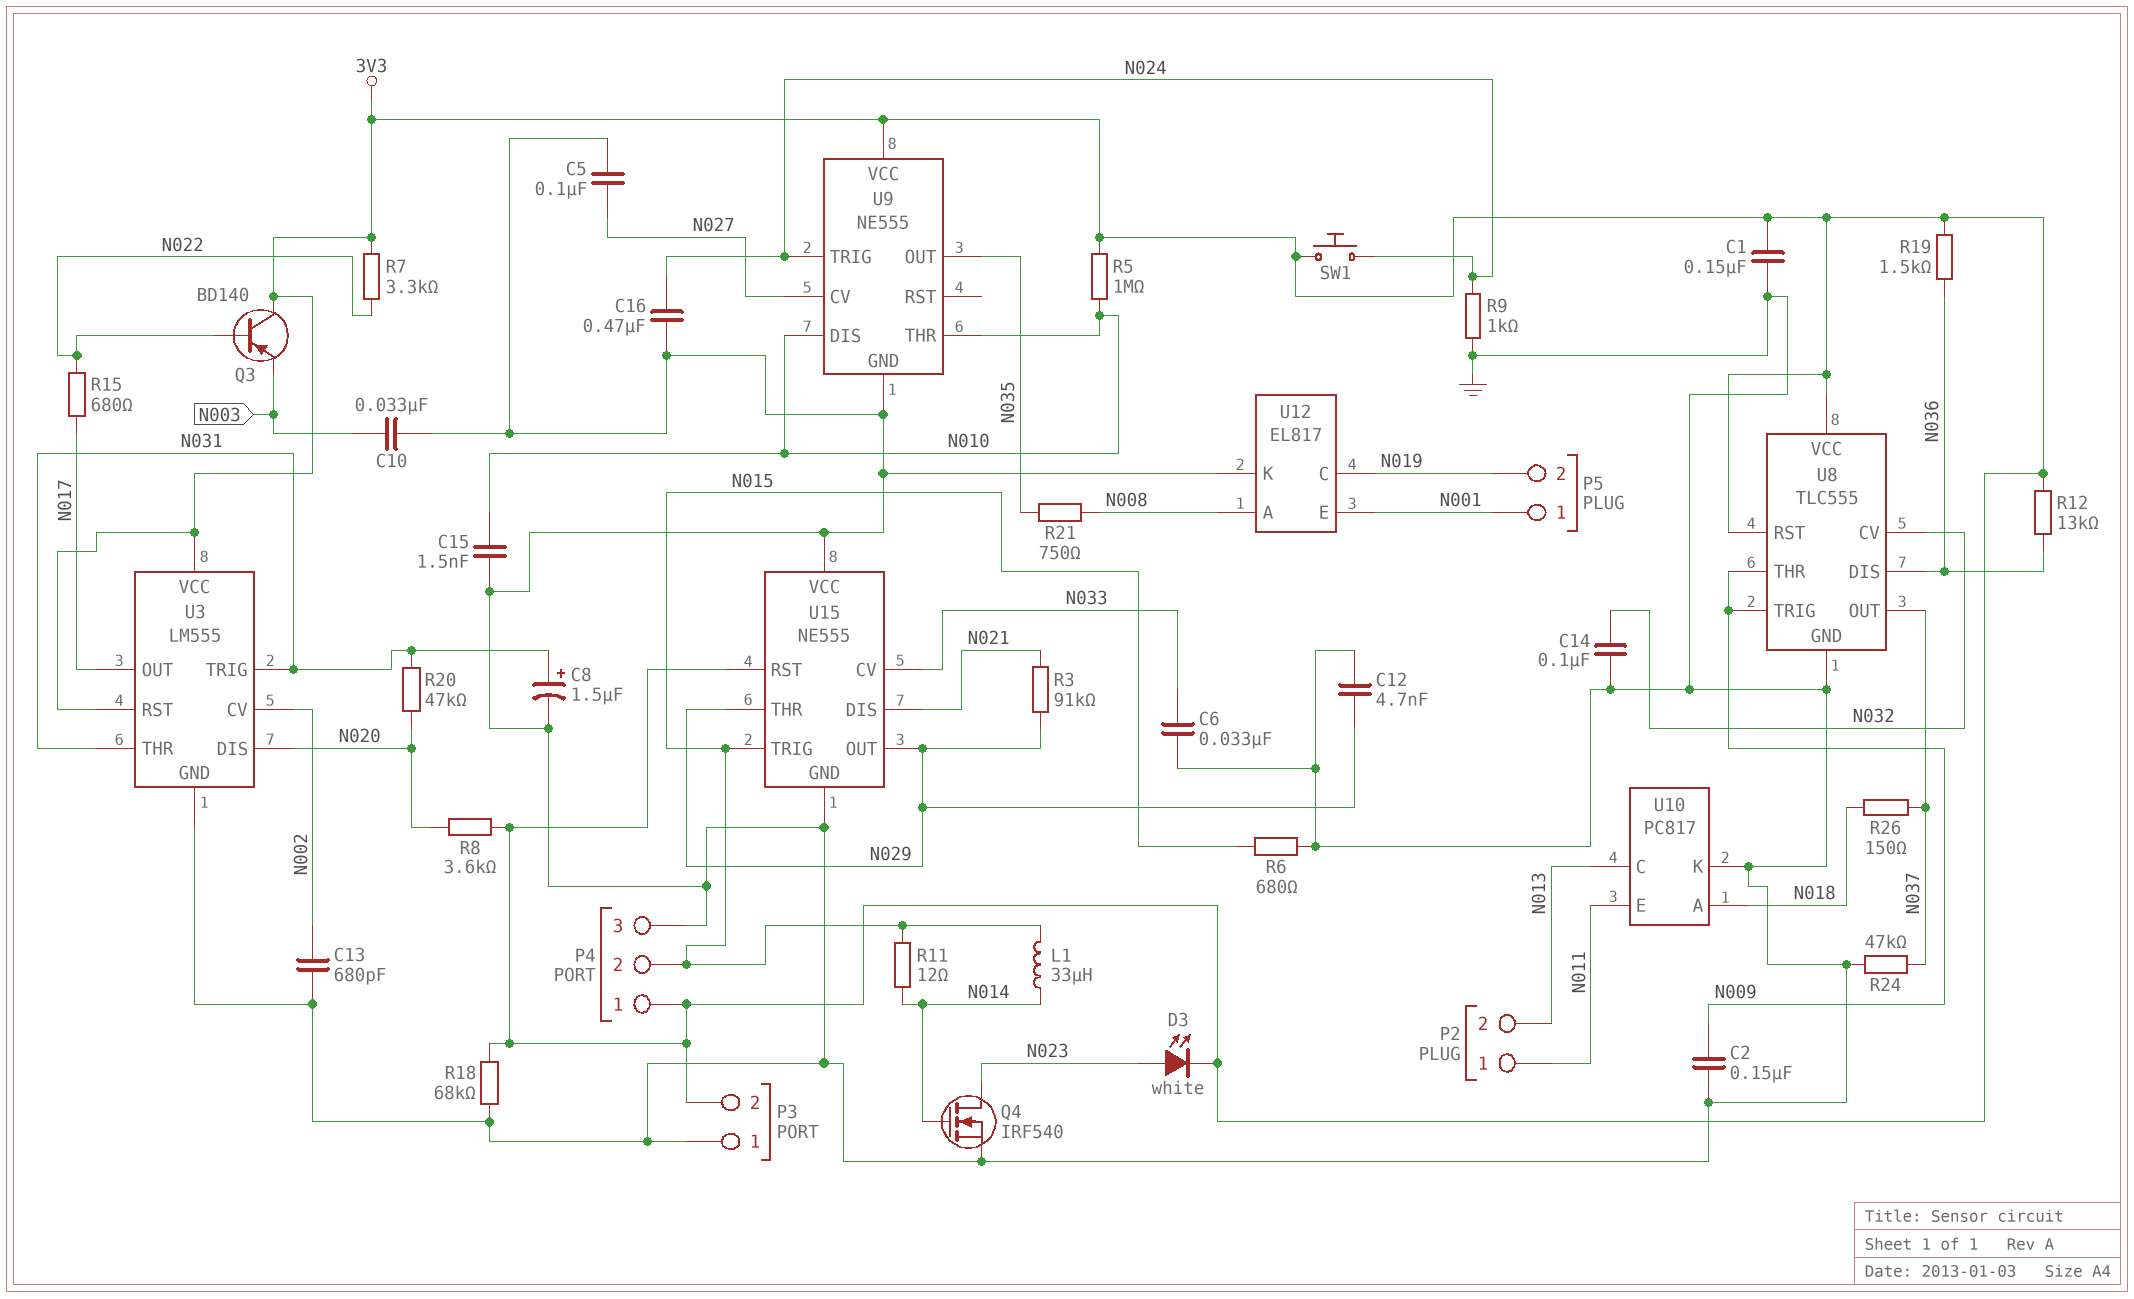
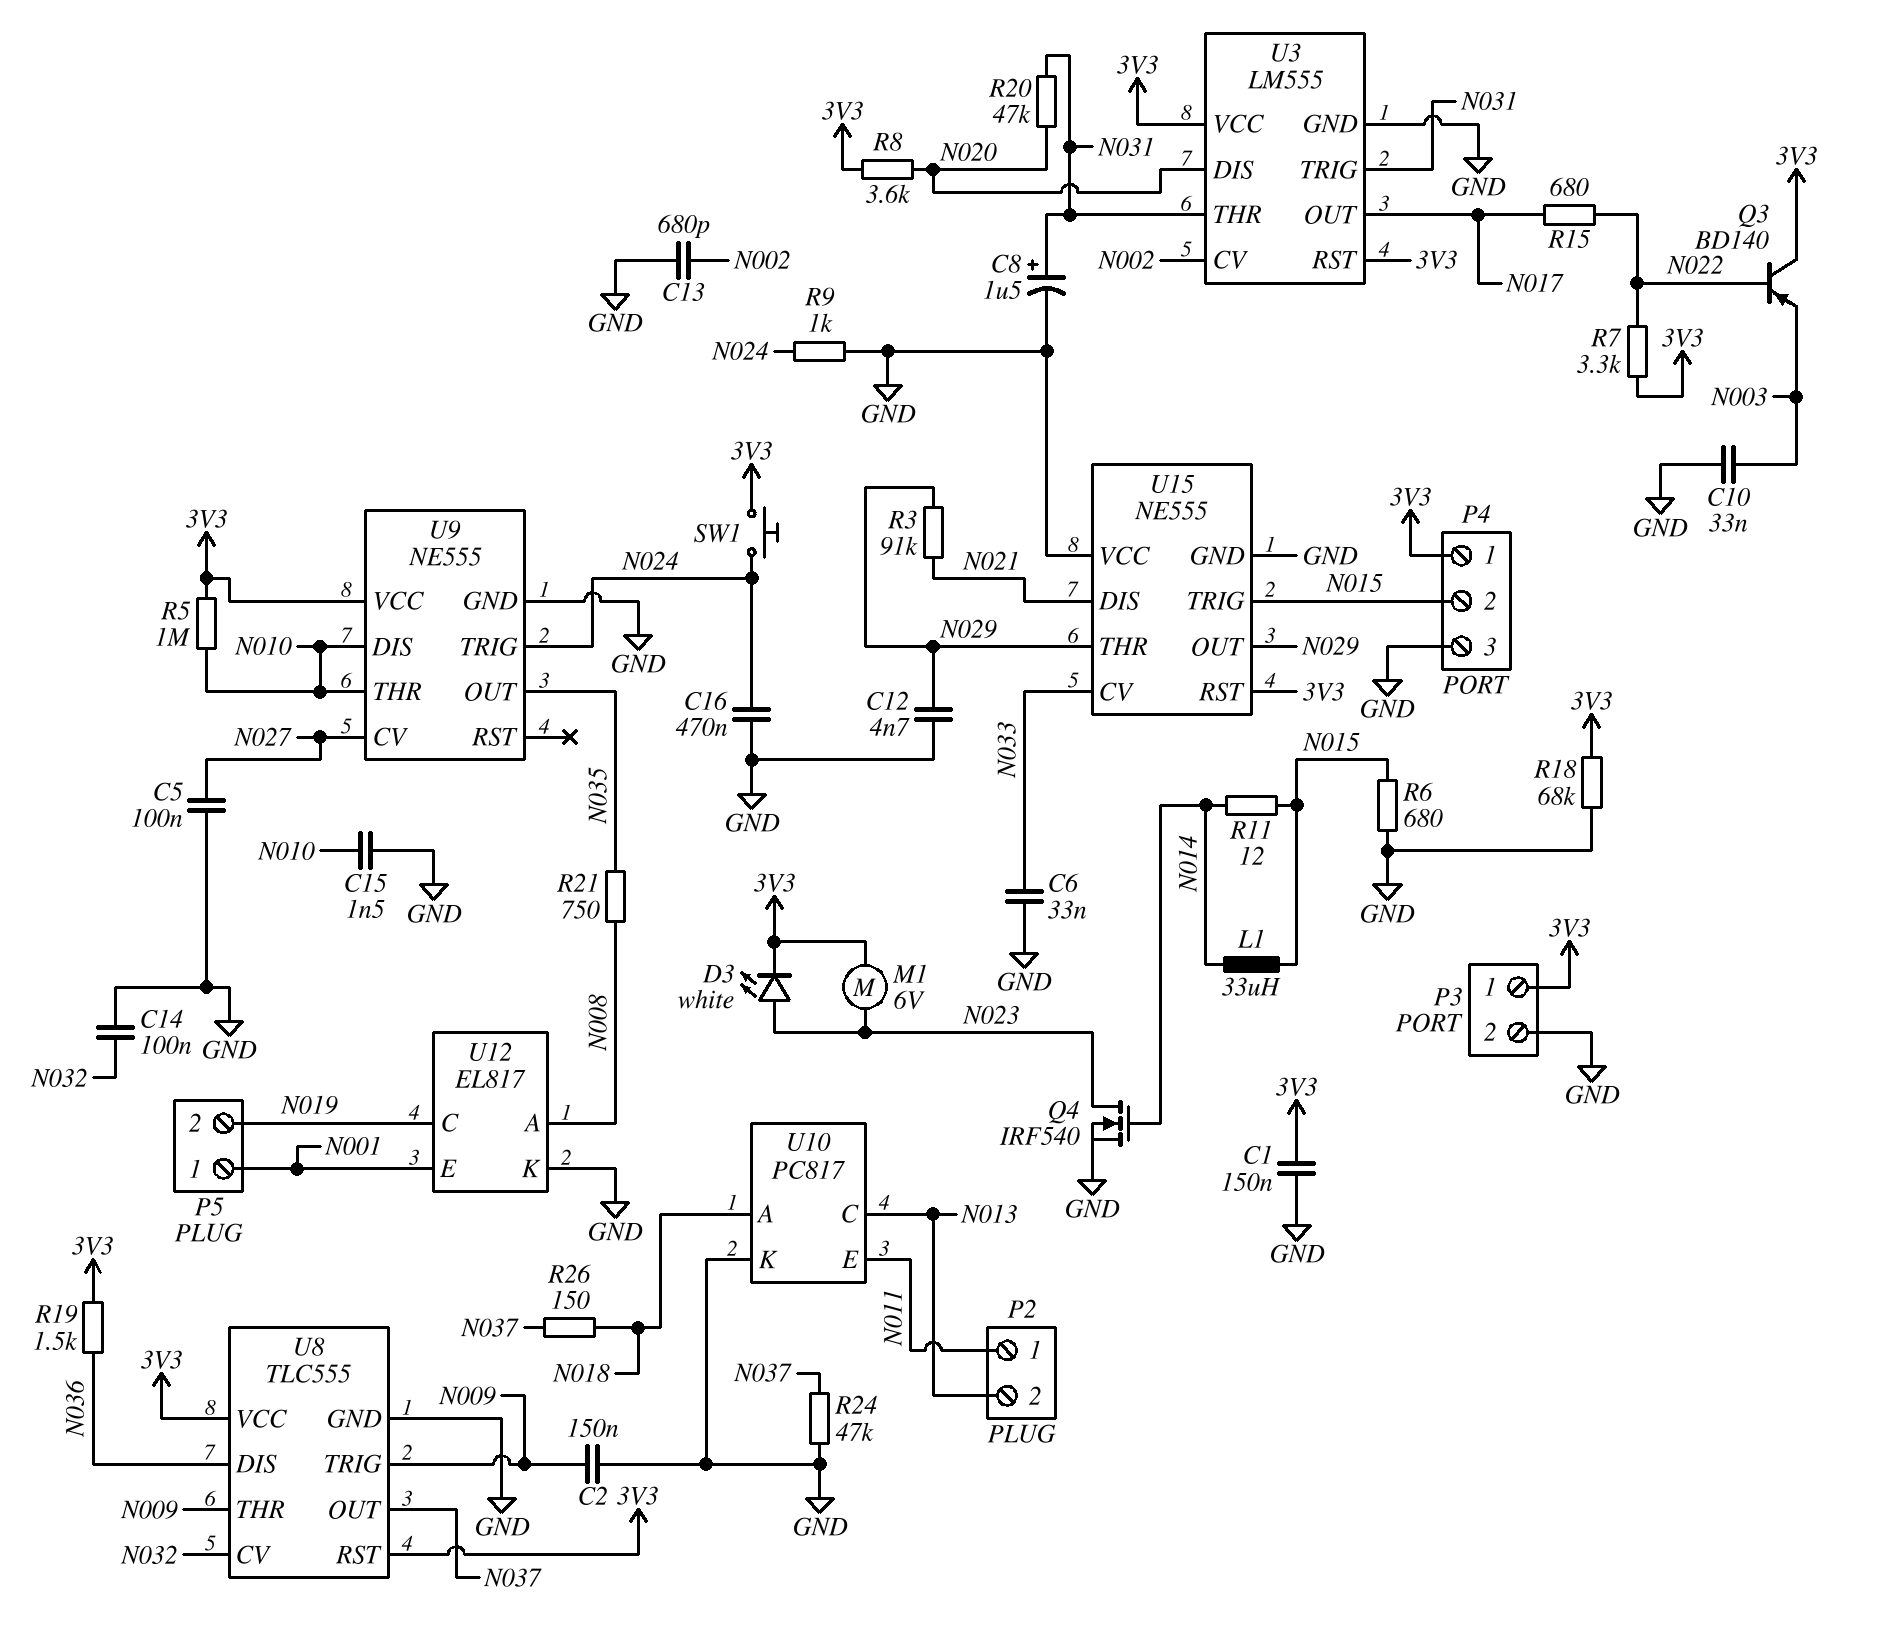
M1: none -> motor 6V (3V3, N023)
P3 pin 1: GND -> 3V3
P3 pin 2: 3V3 -> GND
R12: 13k (3V3, N036) -> none

